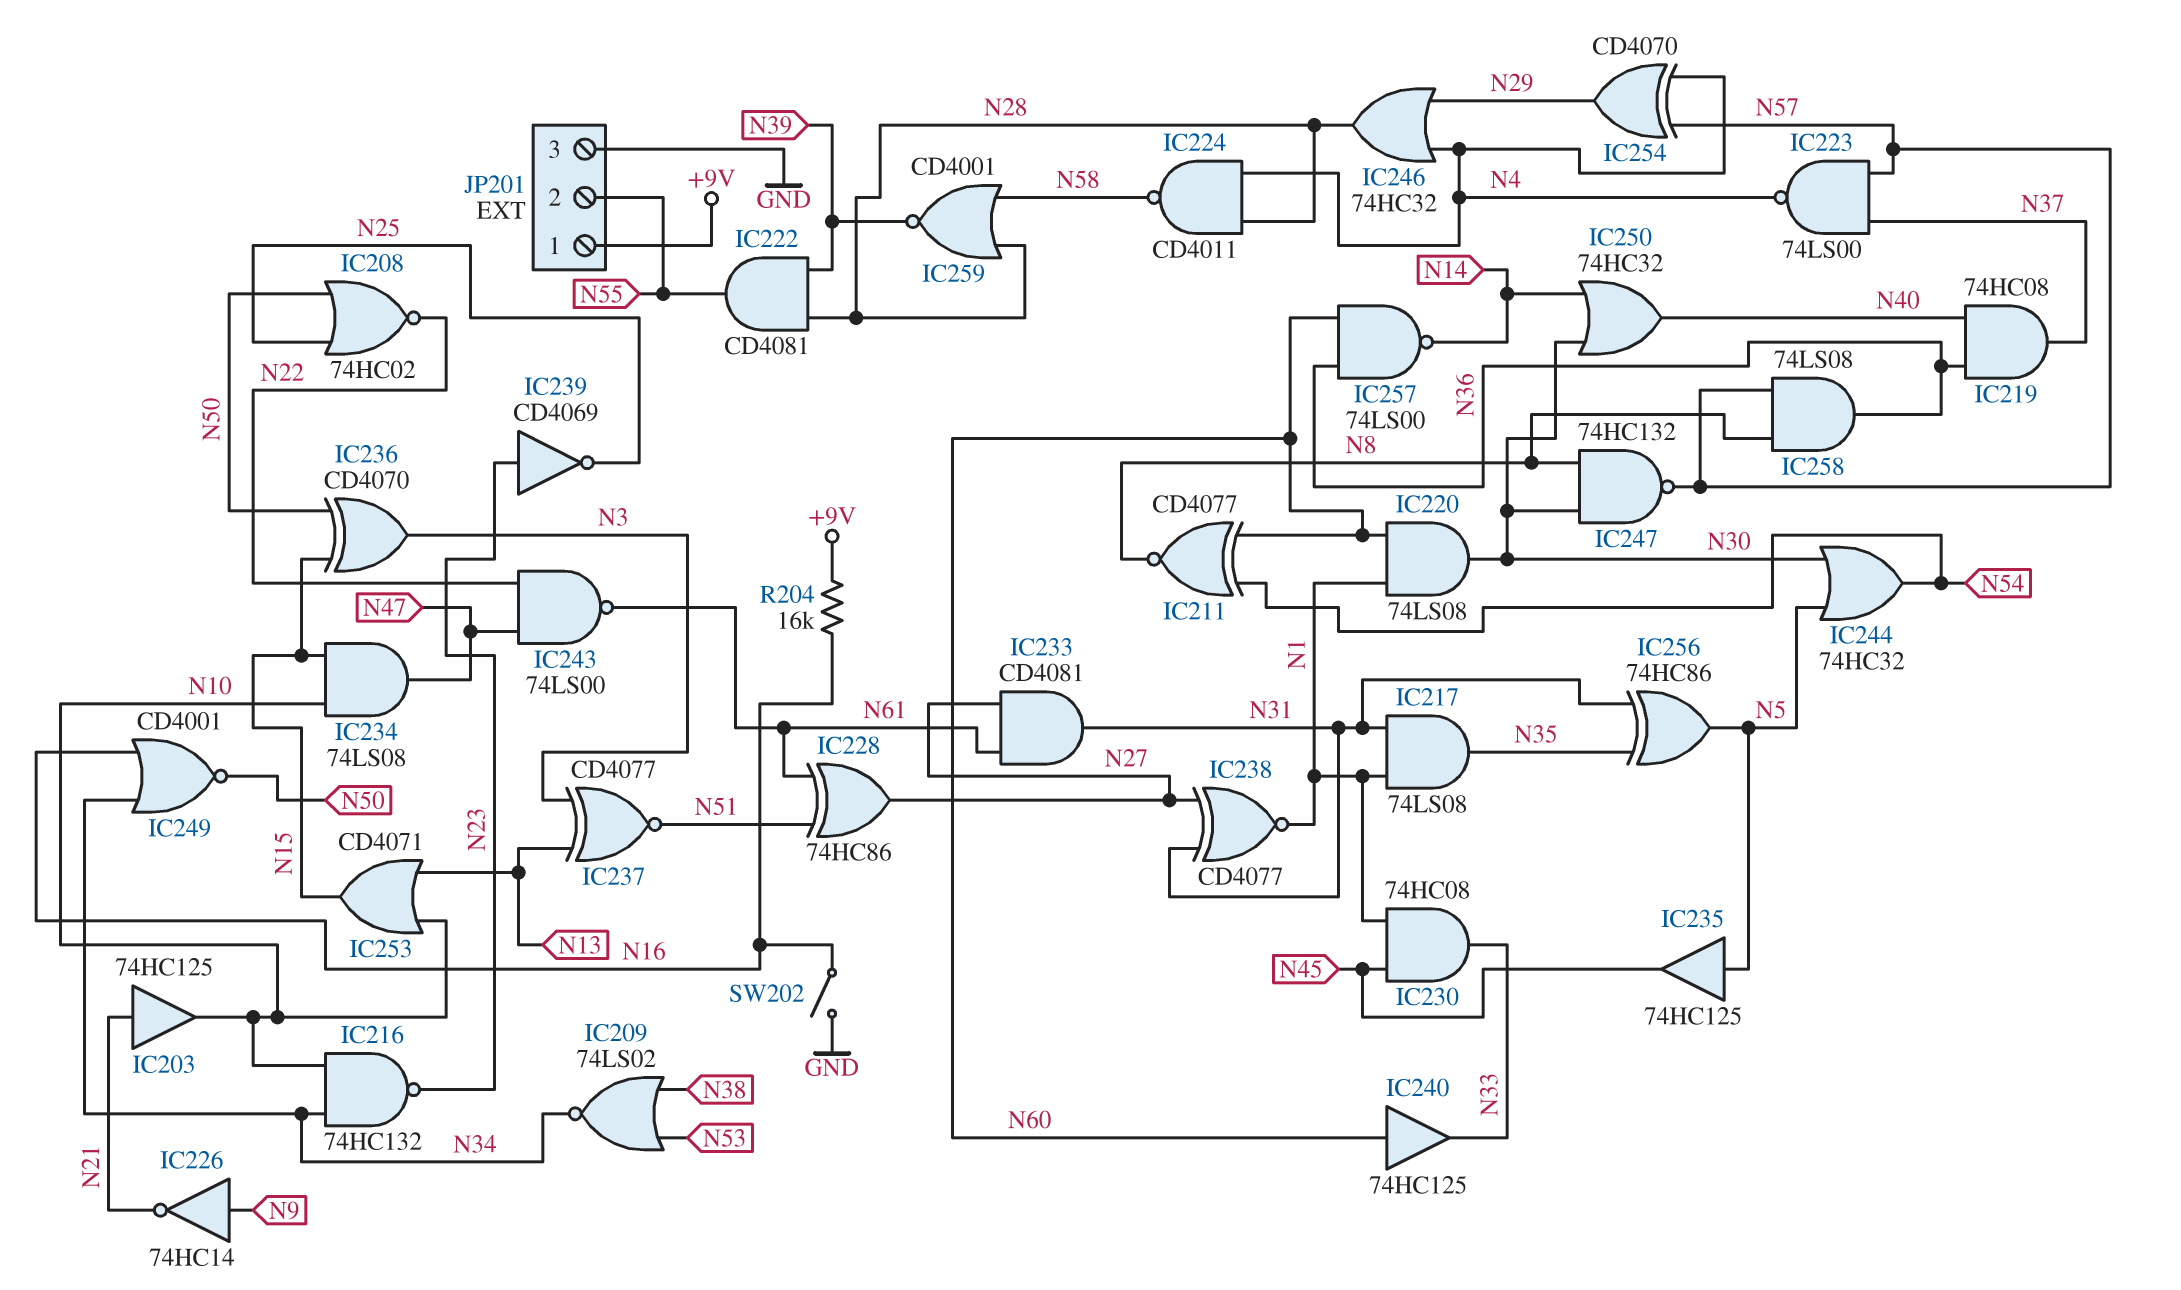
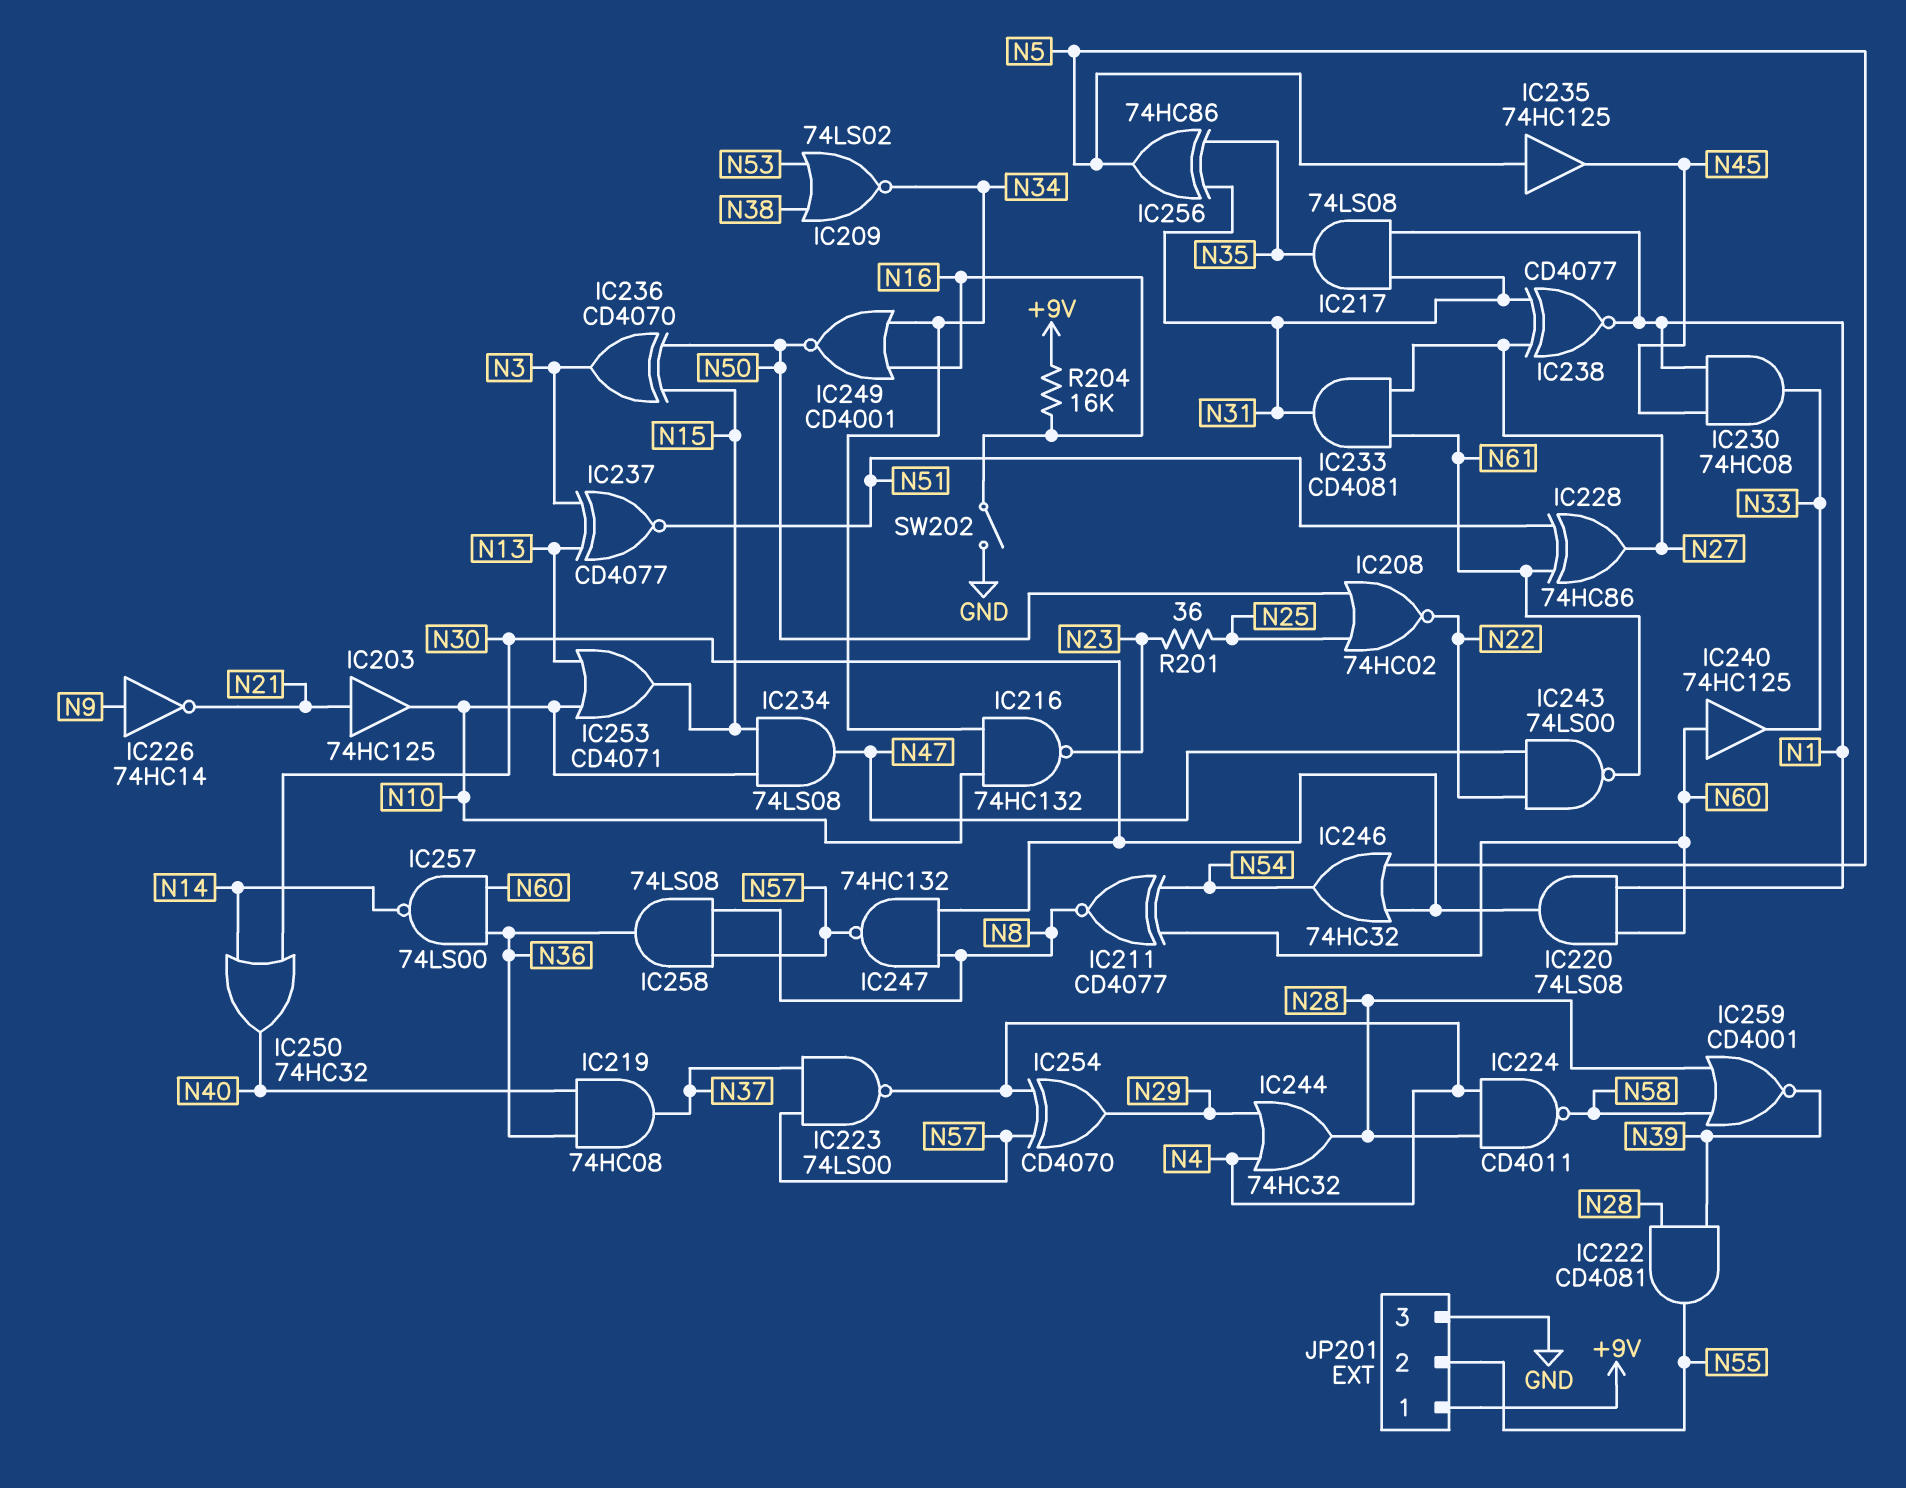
IC239: NOT CD4069 (in N23, out N25) -> none
IC244: OR 74HC32 (in N5, in N30, out N54) -> OR 74HC32 (in N4, in N29, out N28)
IC246: OR 74HC32 (in N4, in N29, out N28) -> OR 74HC32 (in N5, in N30, out N54)
R201: none -> 36 (N23, N25)

